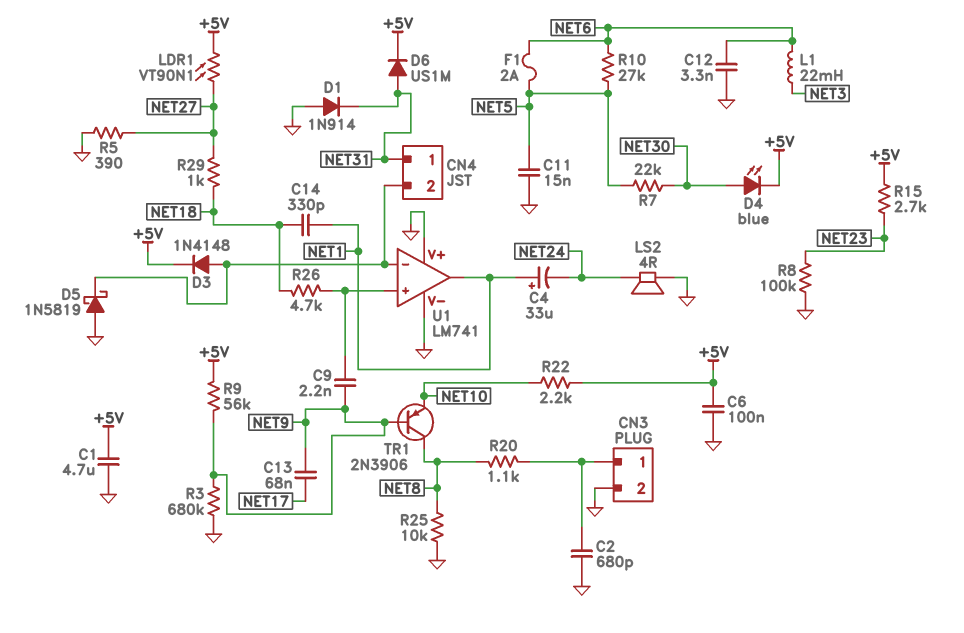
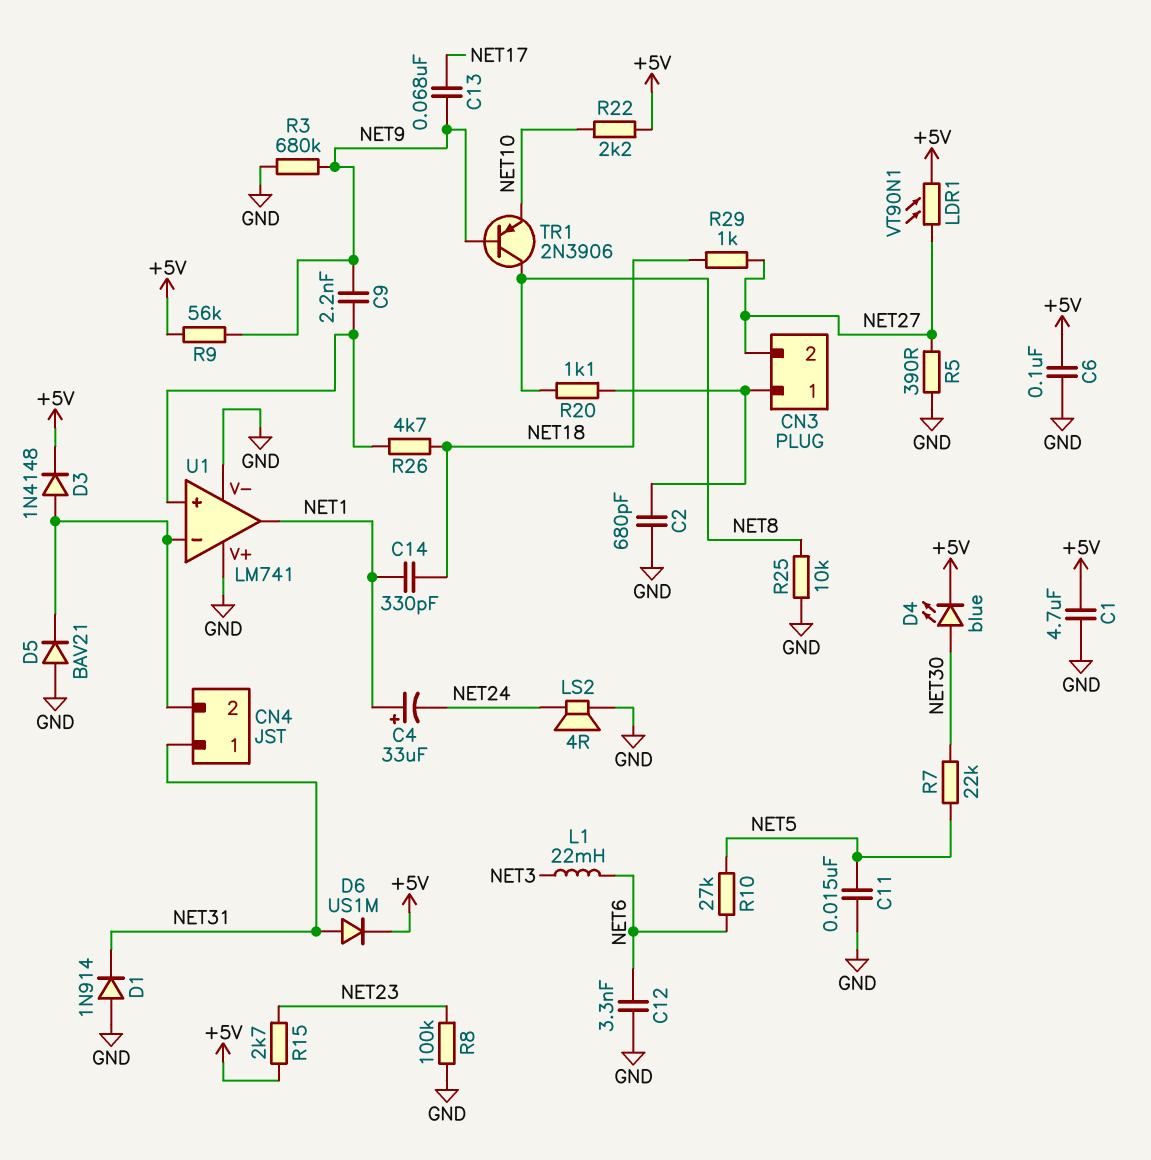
CN3 pin 2: GND -> NET27
D5: schottky 1N5819 (A GND, K CN4/2) -> diode BAV21 (A GND, K CN4/2)
F1: 2A (NET5, NET6) -> none

